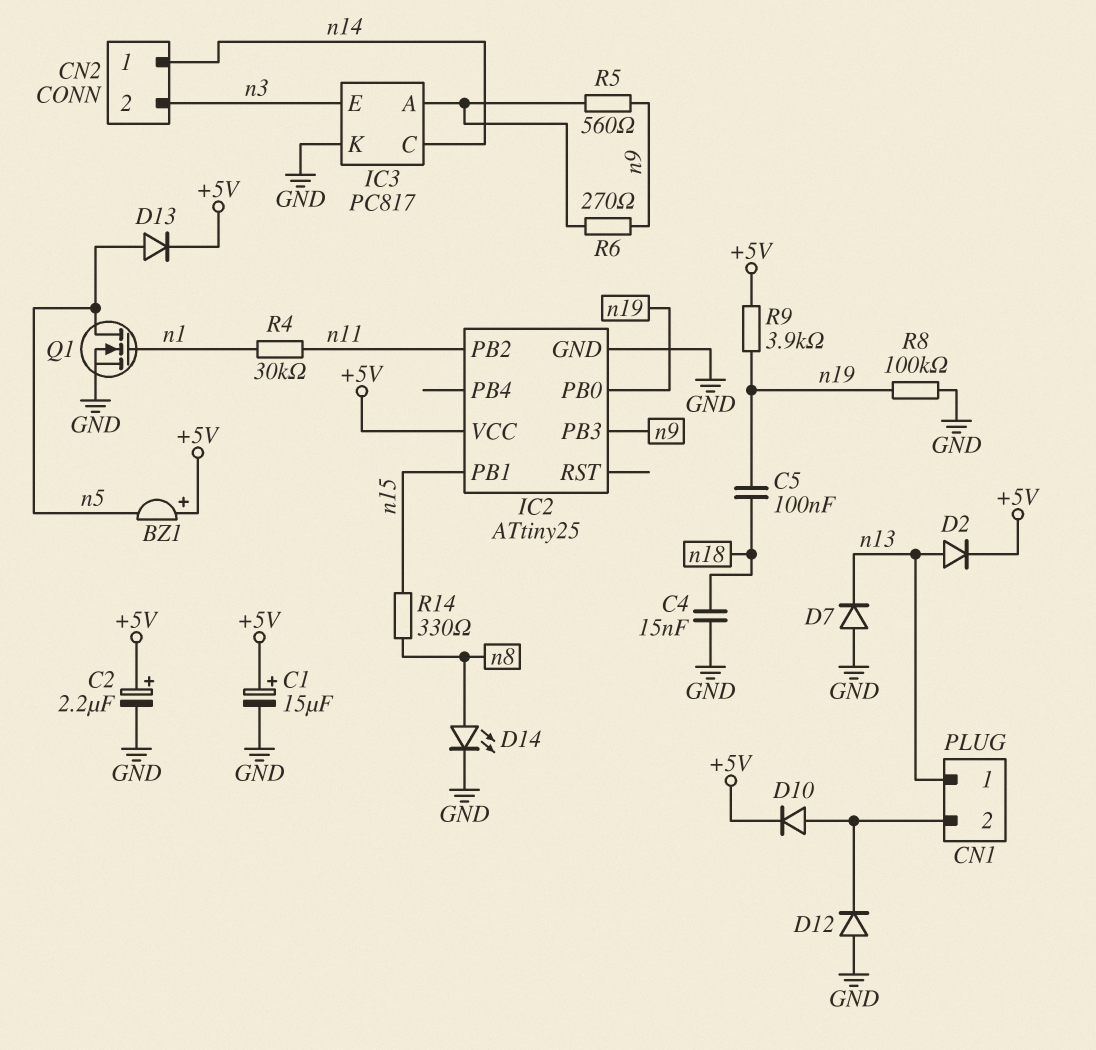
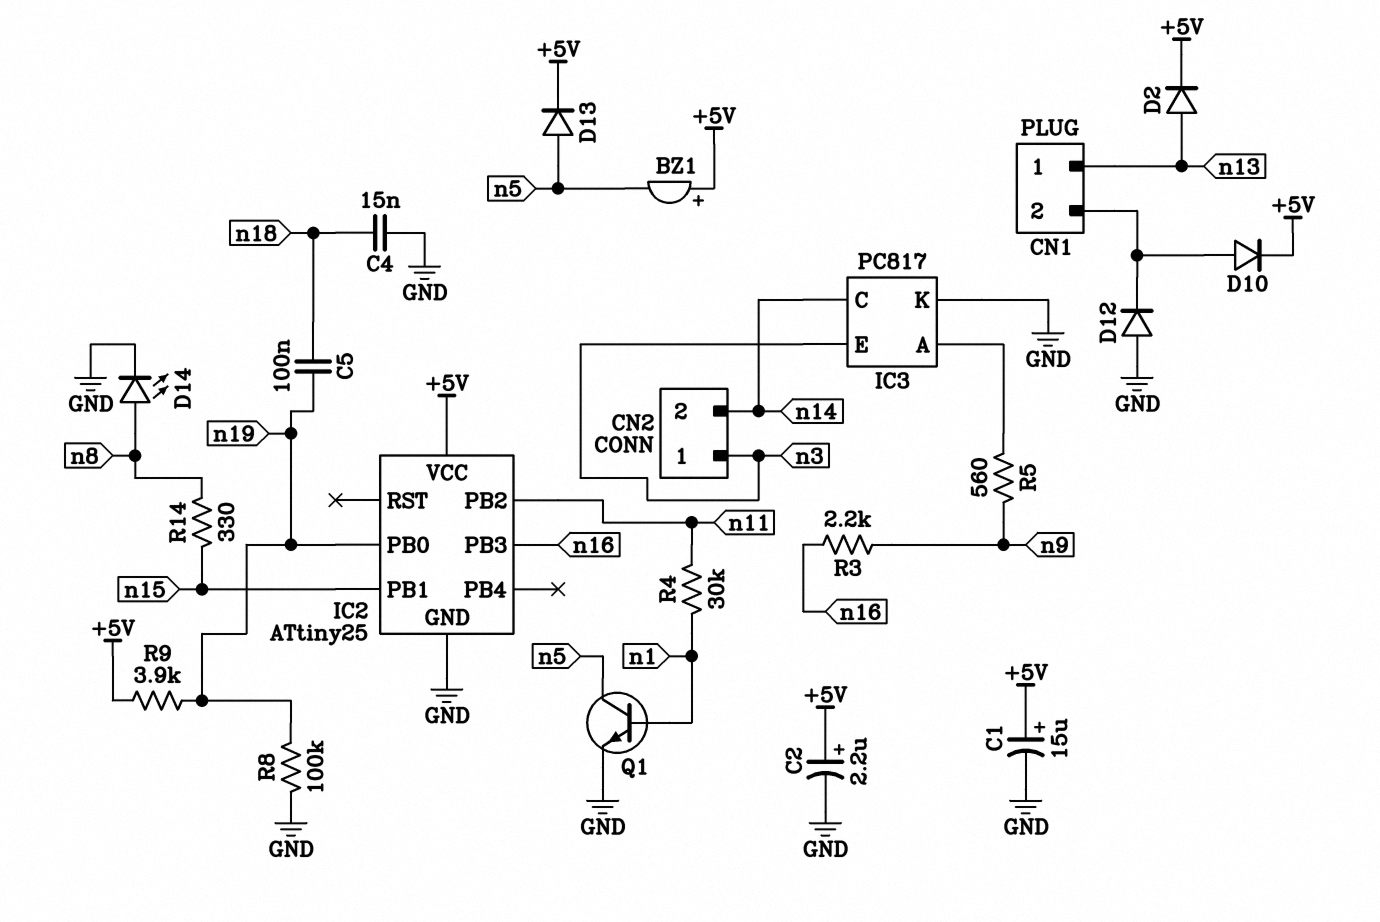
CN2 pin 1: n14 -> n3
CN2 pin 2: n3 -> n14
D7: diode (A GND, K n13) -> none
IC2 pin PB3: n9 -> n16
Q1: NMOS (G n1, D n5, S GND) -> NPN (B n1, C n5, E GND)
R3: none -> 2.2k (n9, n16)
R6: 270 (IC3/A, n9) -> none

